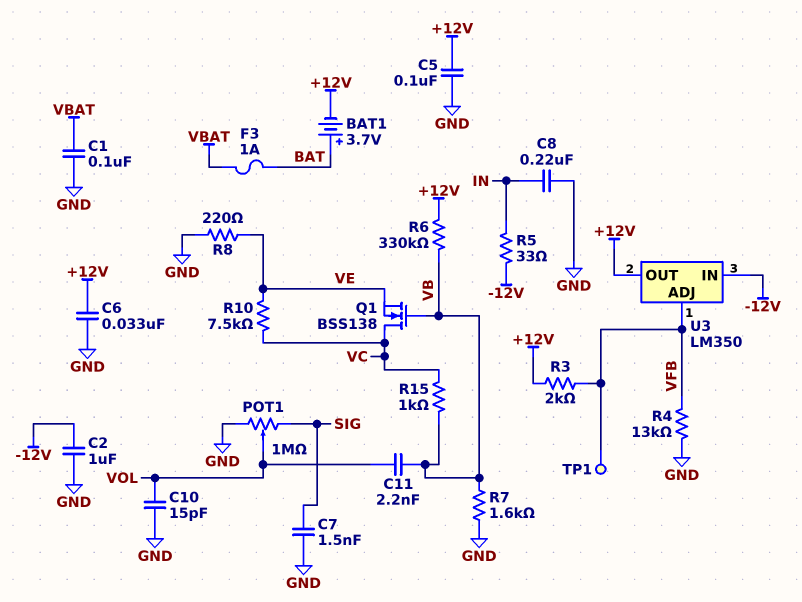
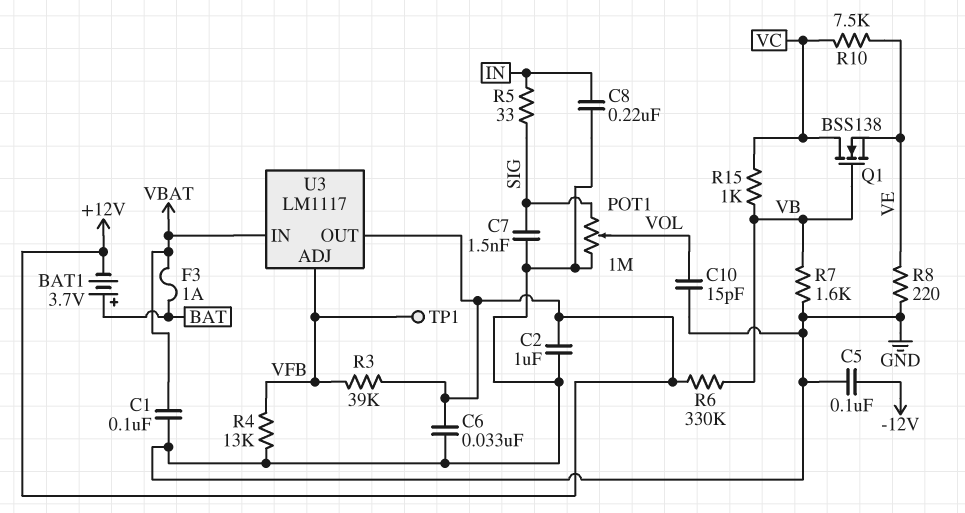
C2: 1uF (-12V, GND) -> 1uF (+12V, GND)
C5: 100nF (+12V, GND) -> 100nF (-12V, GND)
C11: 2.2nF (VB, VOL) -> none
R3: 2k (+12V, VFB) -> 39k (+12V, VFB)
R5: 33 (-12V, IN) -> 33 (IN, SIG)
U3: LM350 -> LM1117
U3 pin IN: -12V -> VBAT

